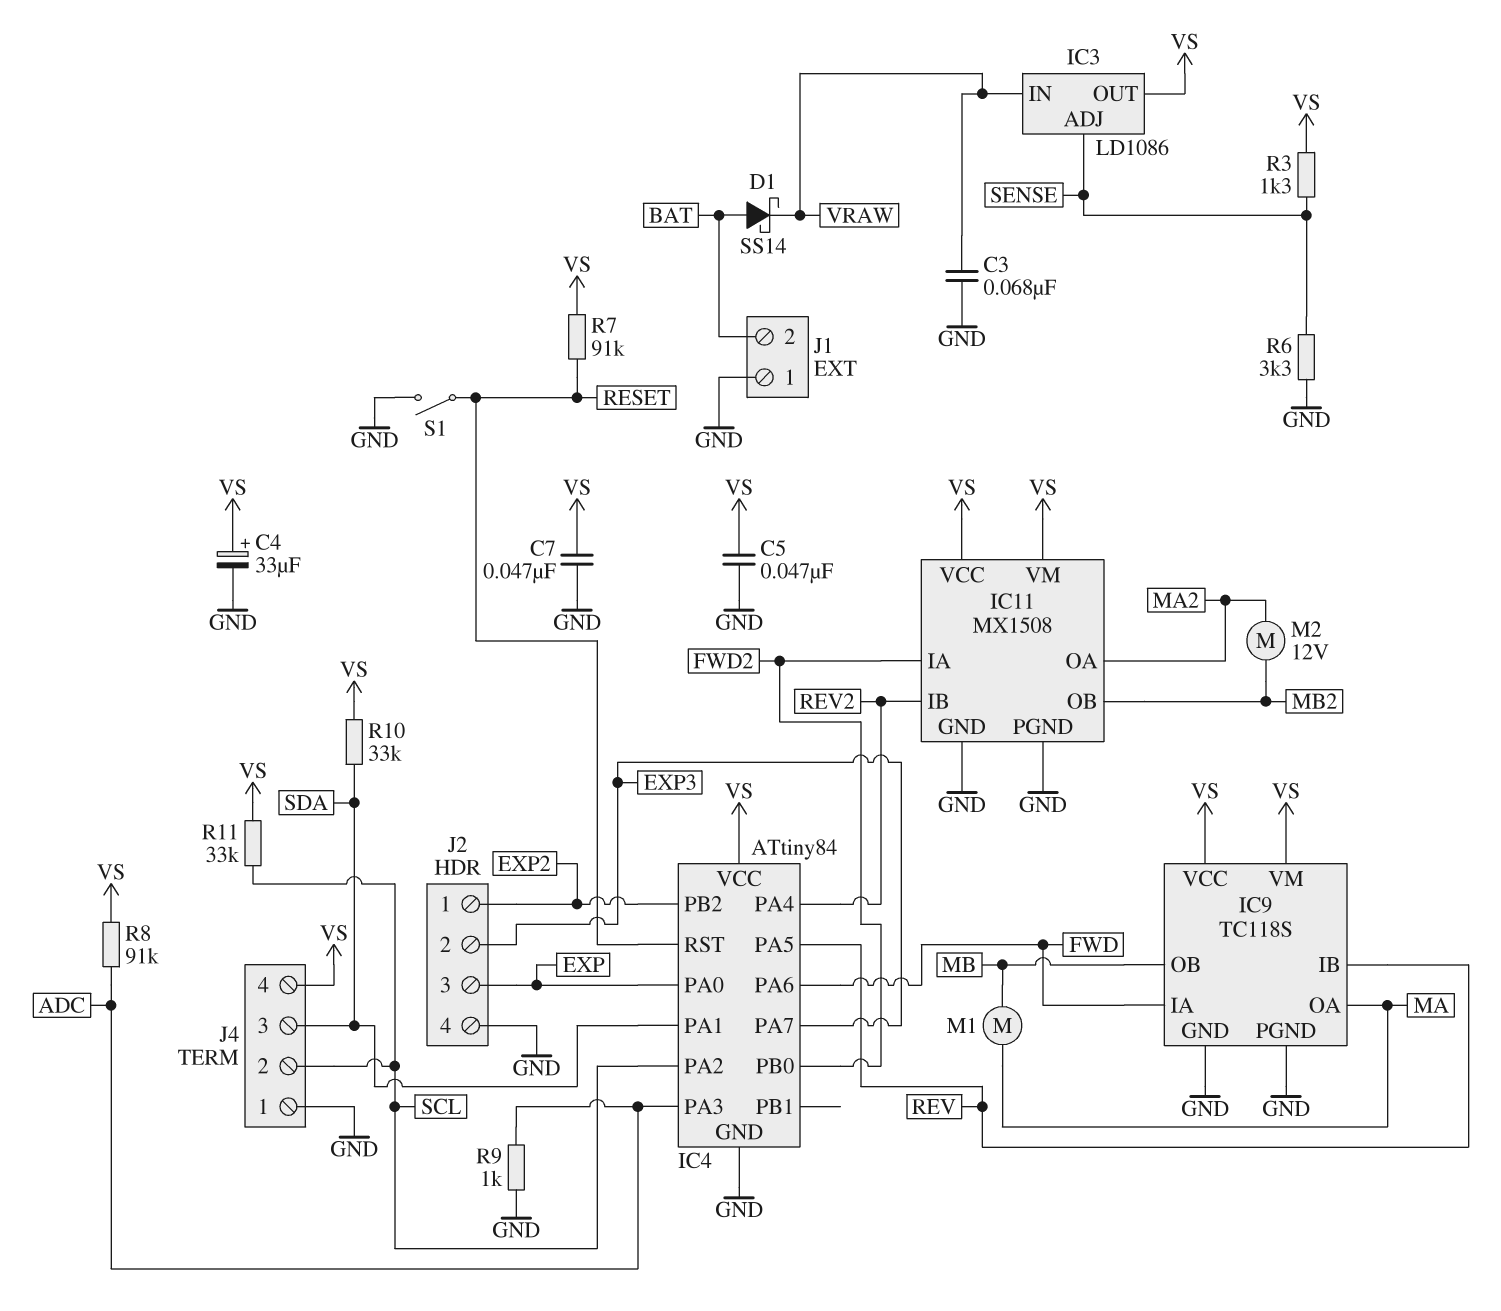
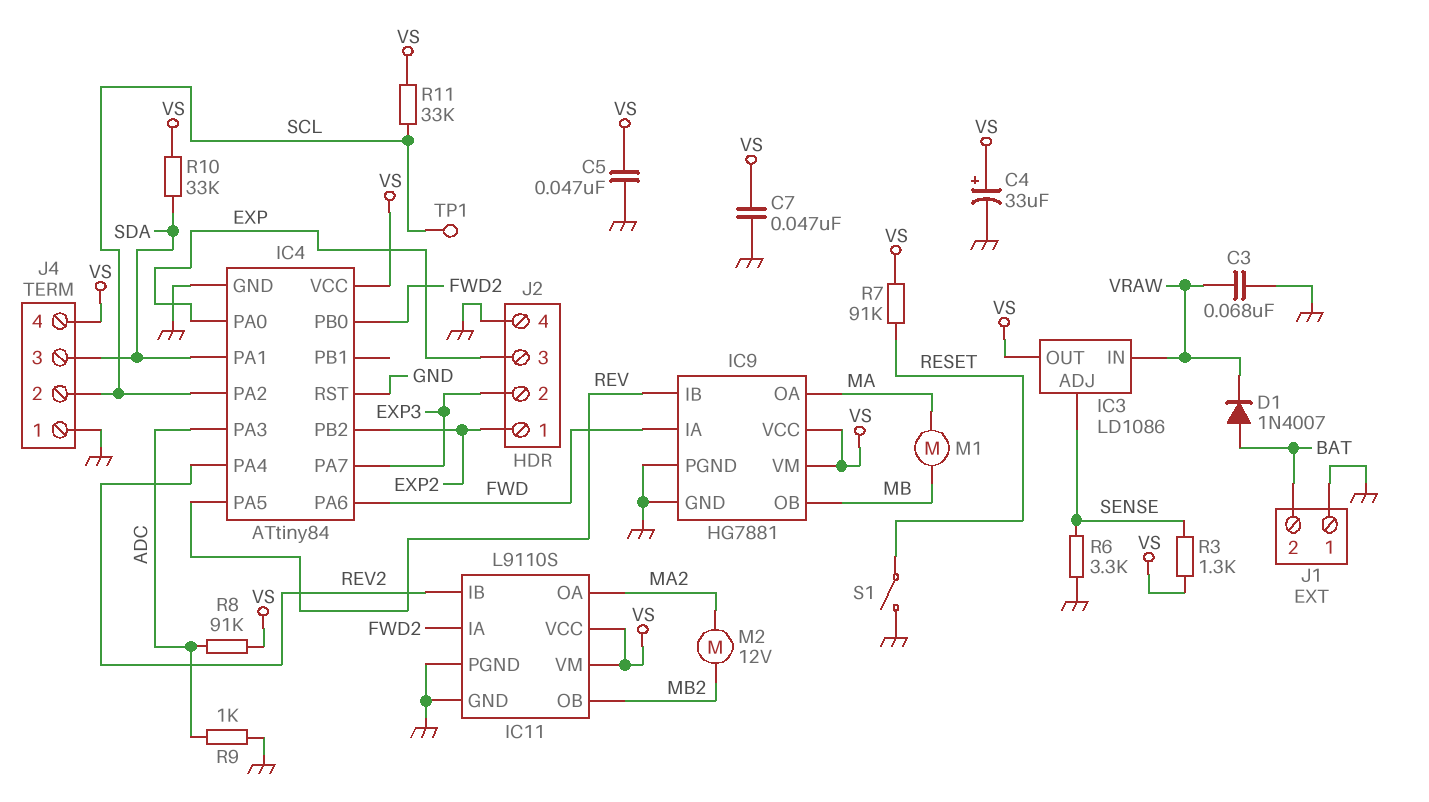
D1: schottky SS14 (A BAT, K VRAW) -> diode 1N4007 (A BAT, K VRAW)
IC4 pin RST: RESET -> GND
IC9: TC118S -> HG7881
IC11: MX1508 -> L9110S
TP1: none -> test point (SCL)

